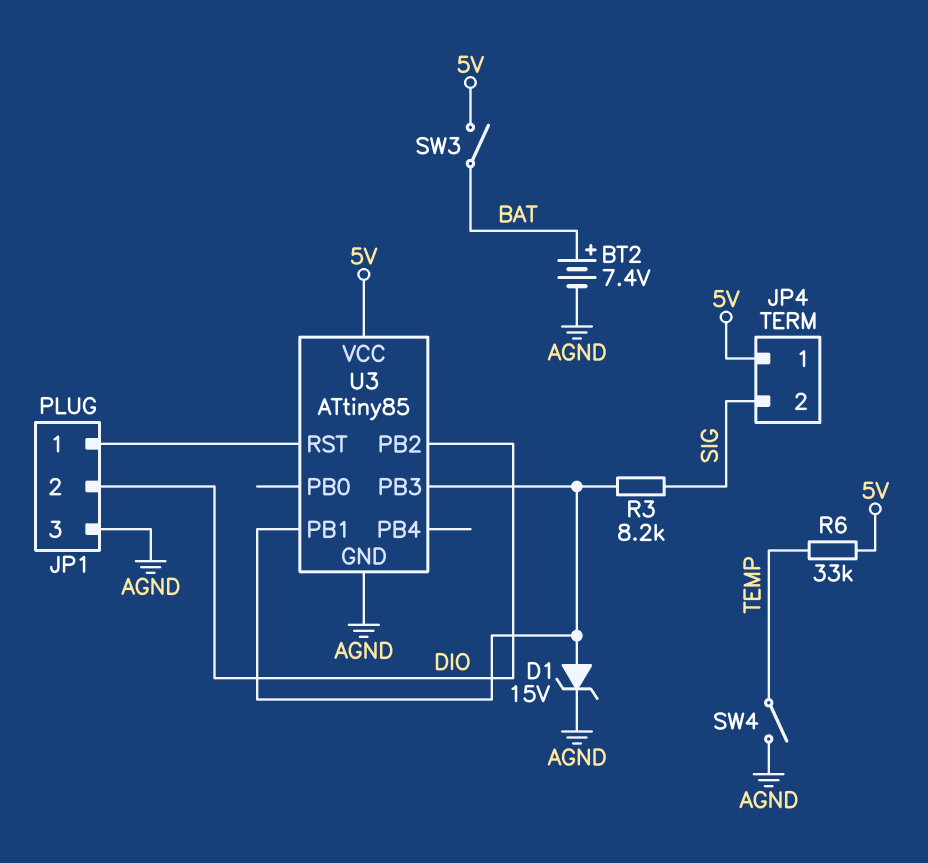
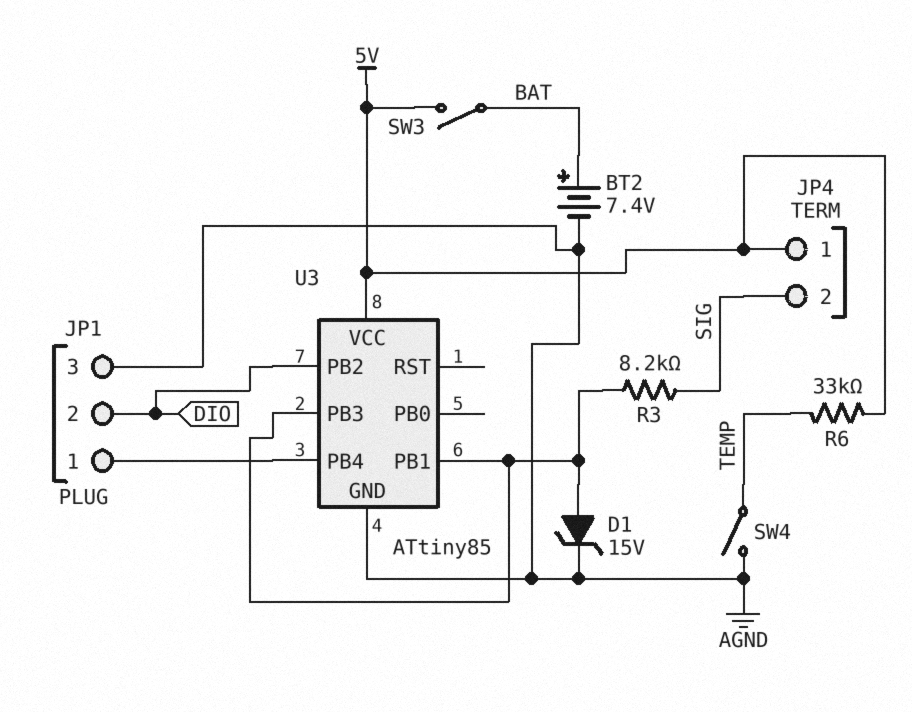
U3 pin PB4: none -> JP1/1
U3 pin RST: JP1/1 -> none

